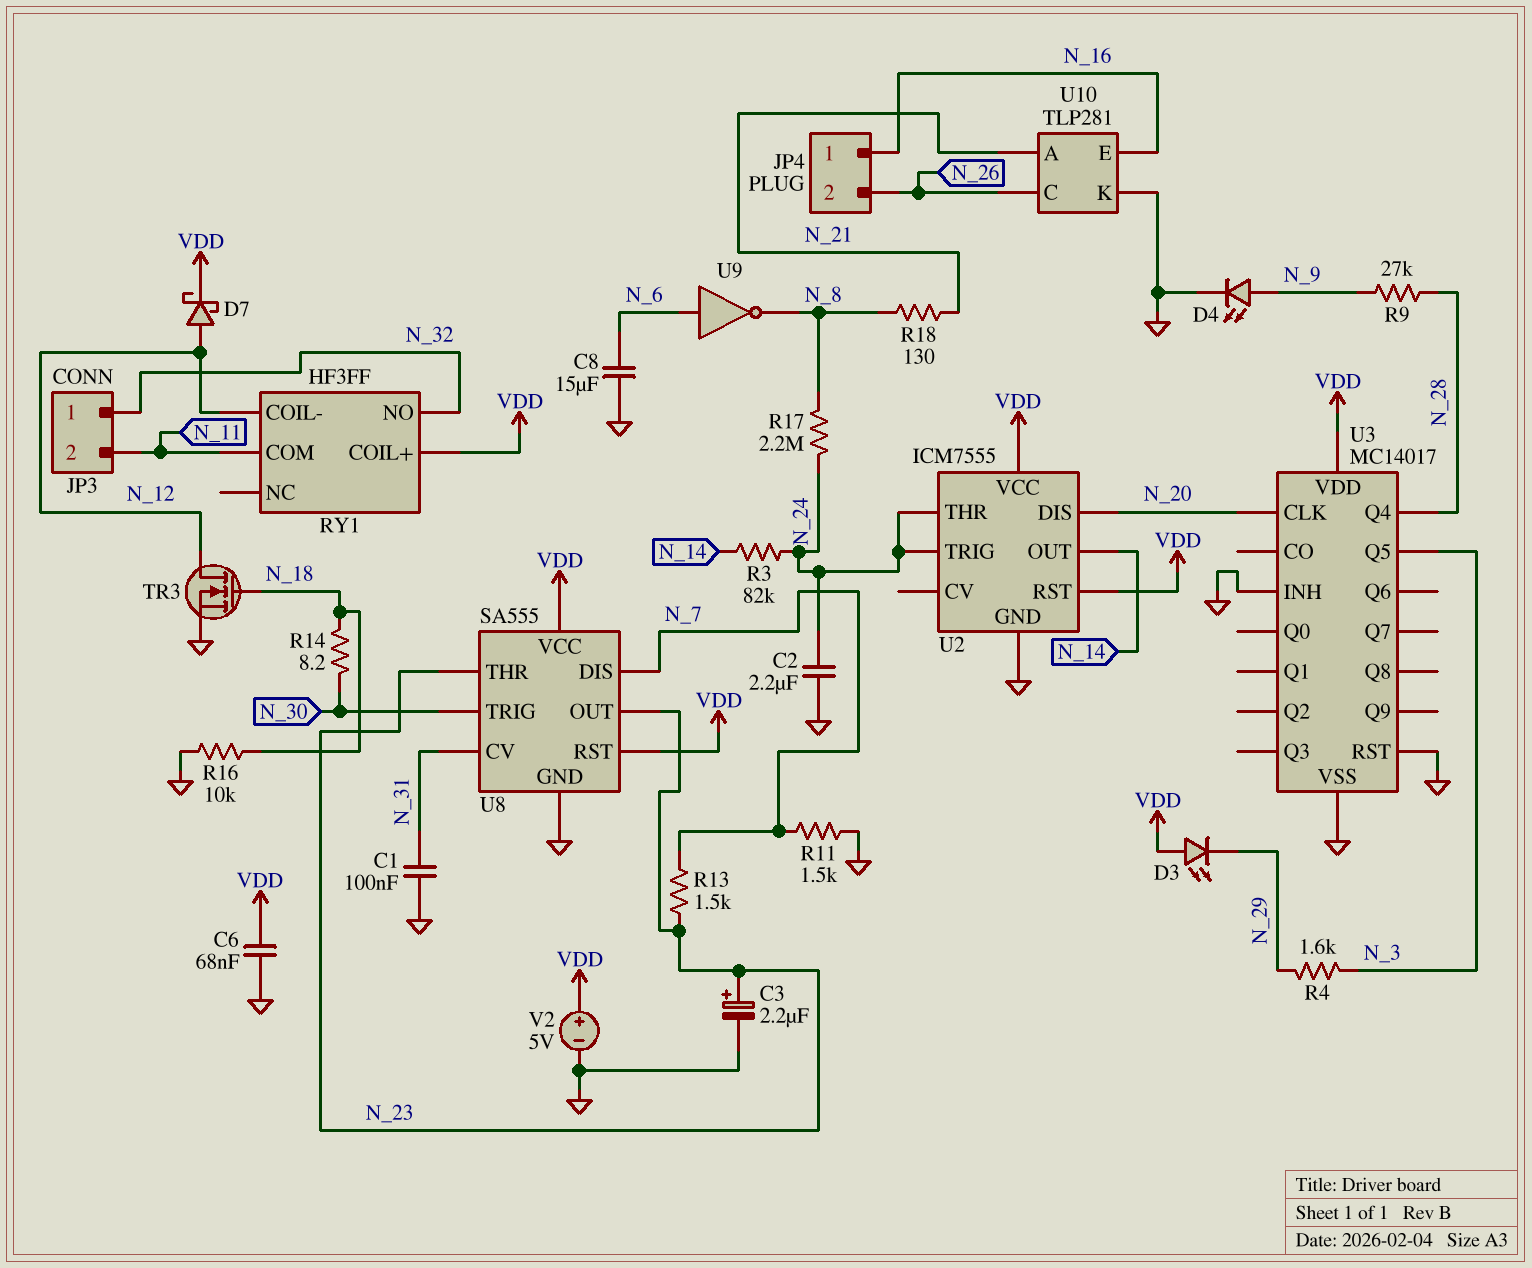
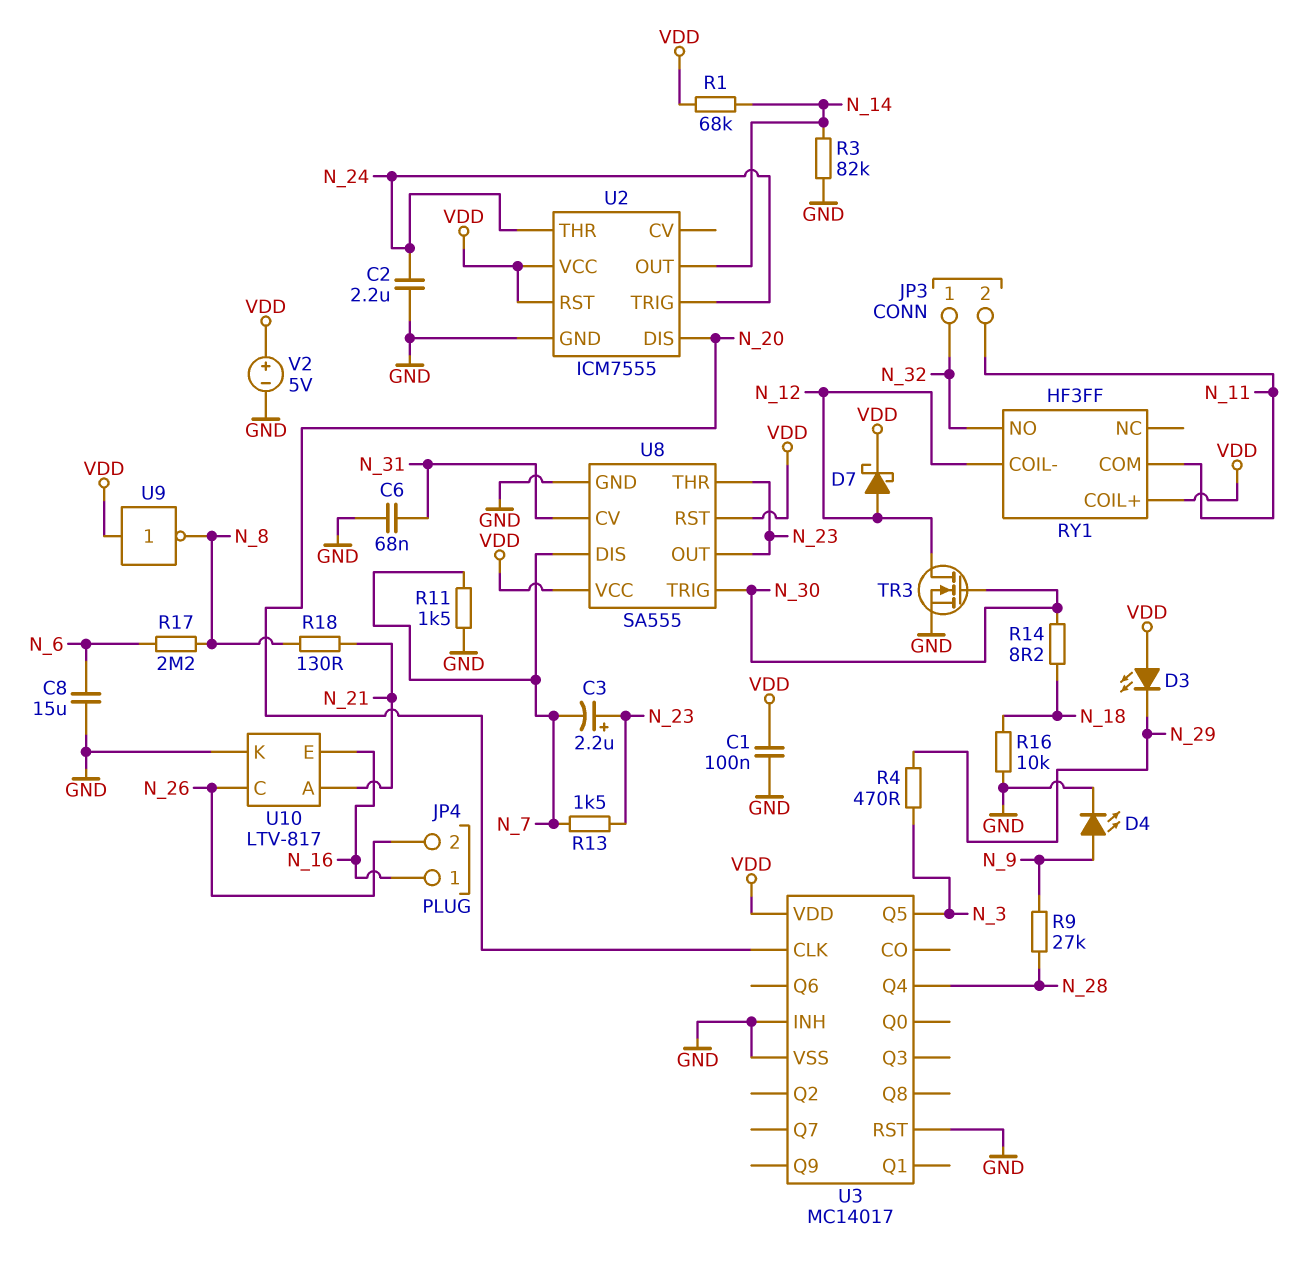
C1: 100nF (GND, N_31) -> 100nF (GND, VDD)
C3: 2.2uF (plus N_23, minus GND) -> 2.2uF (plus N_23, minus N_7)
C6: 68nF (GND, VDD) -> 68nF (GND, N_31)
R1: none -> 68k (N_14, VDD)
R3: 82k (N_14, N_24) -> 82k (GND, N_14)
R4: 1.6k (N_3, N_29) -> 470 (N_3, N_29)
R17: 2.2M (N_8, N_24) -> 2.2M (N_6, N_8)
TR3: NMOS (G N_18, D N_12, S GND) -> NMOS (G N_30, D N_12, S GND)
U9: NOT (in N_6, out N_8) -> NOT (in VDD, out N_8)
U10: TLP281 -> LTV-817

